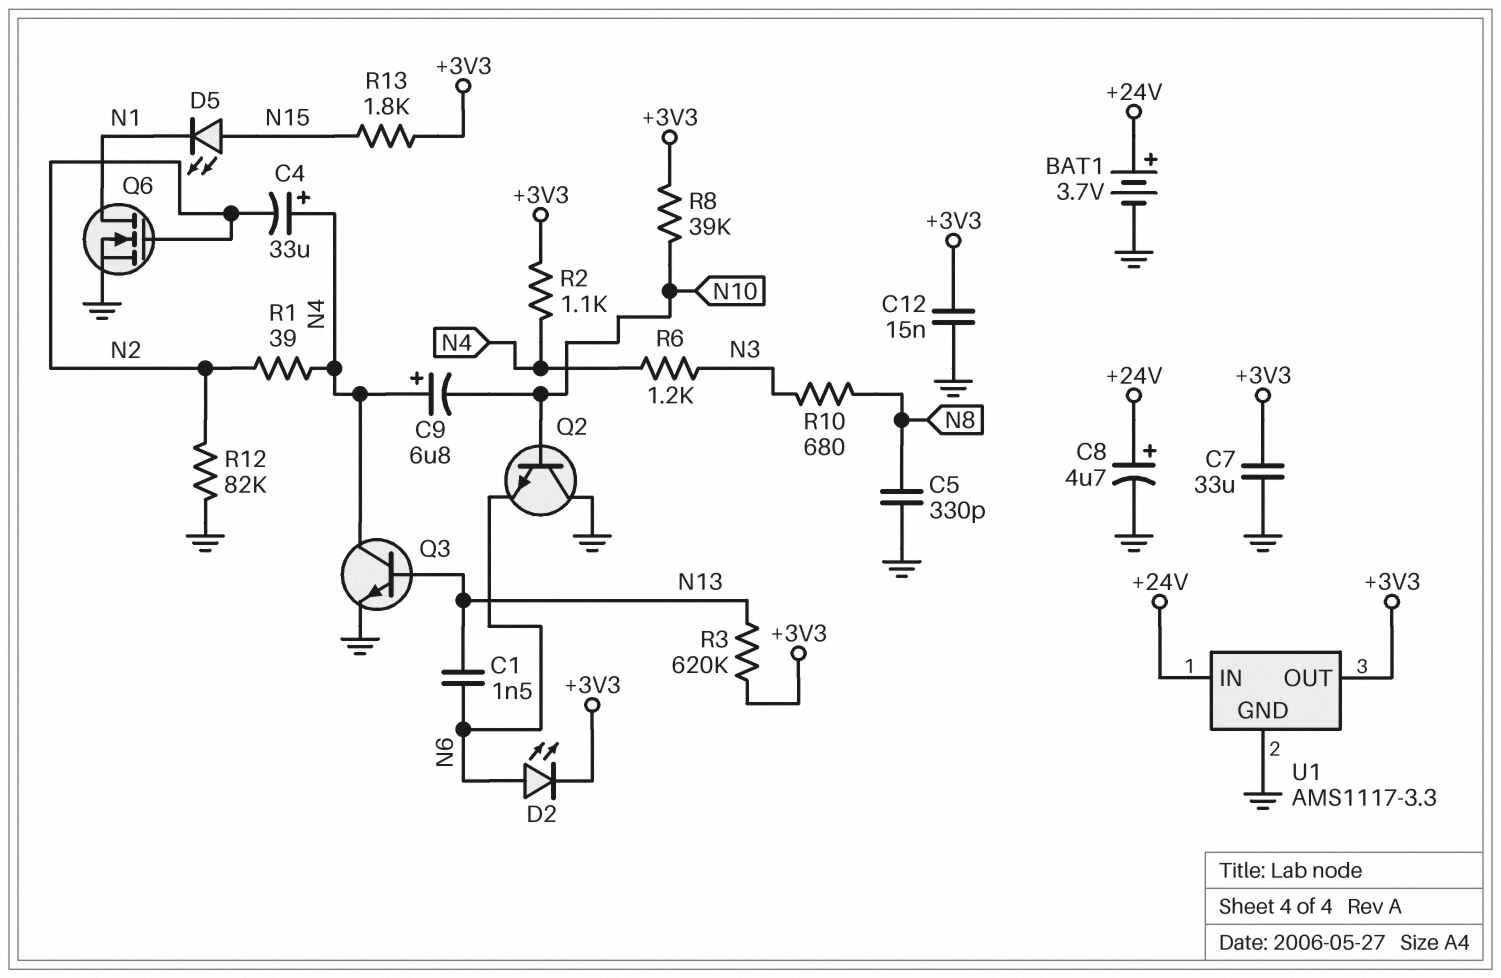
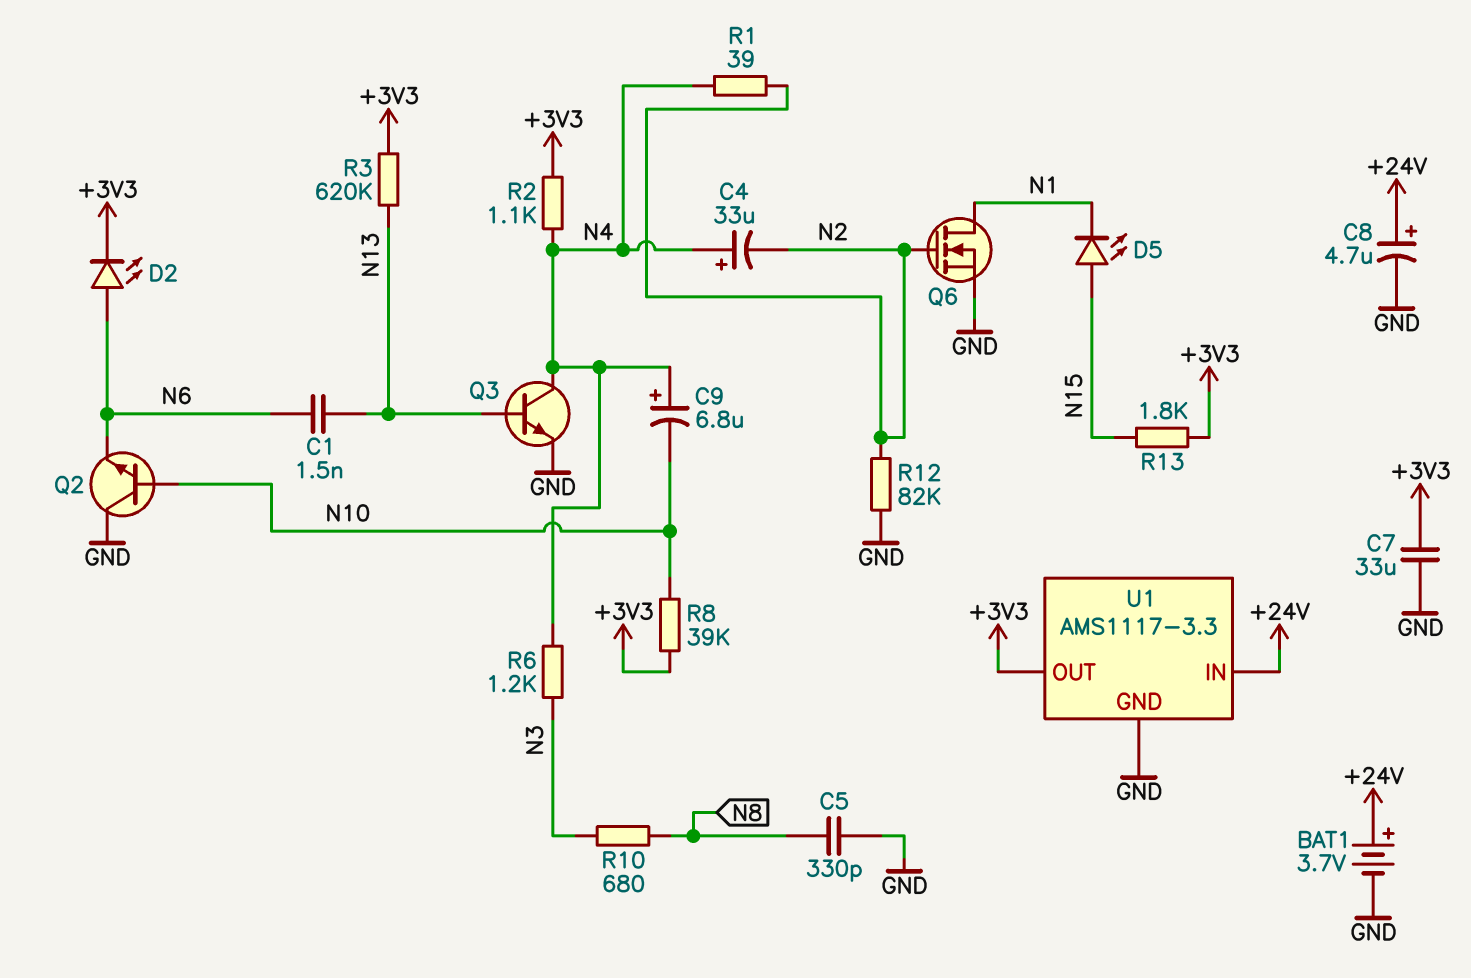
C12: 15nF (+3V3, GND) -> none

